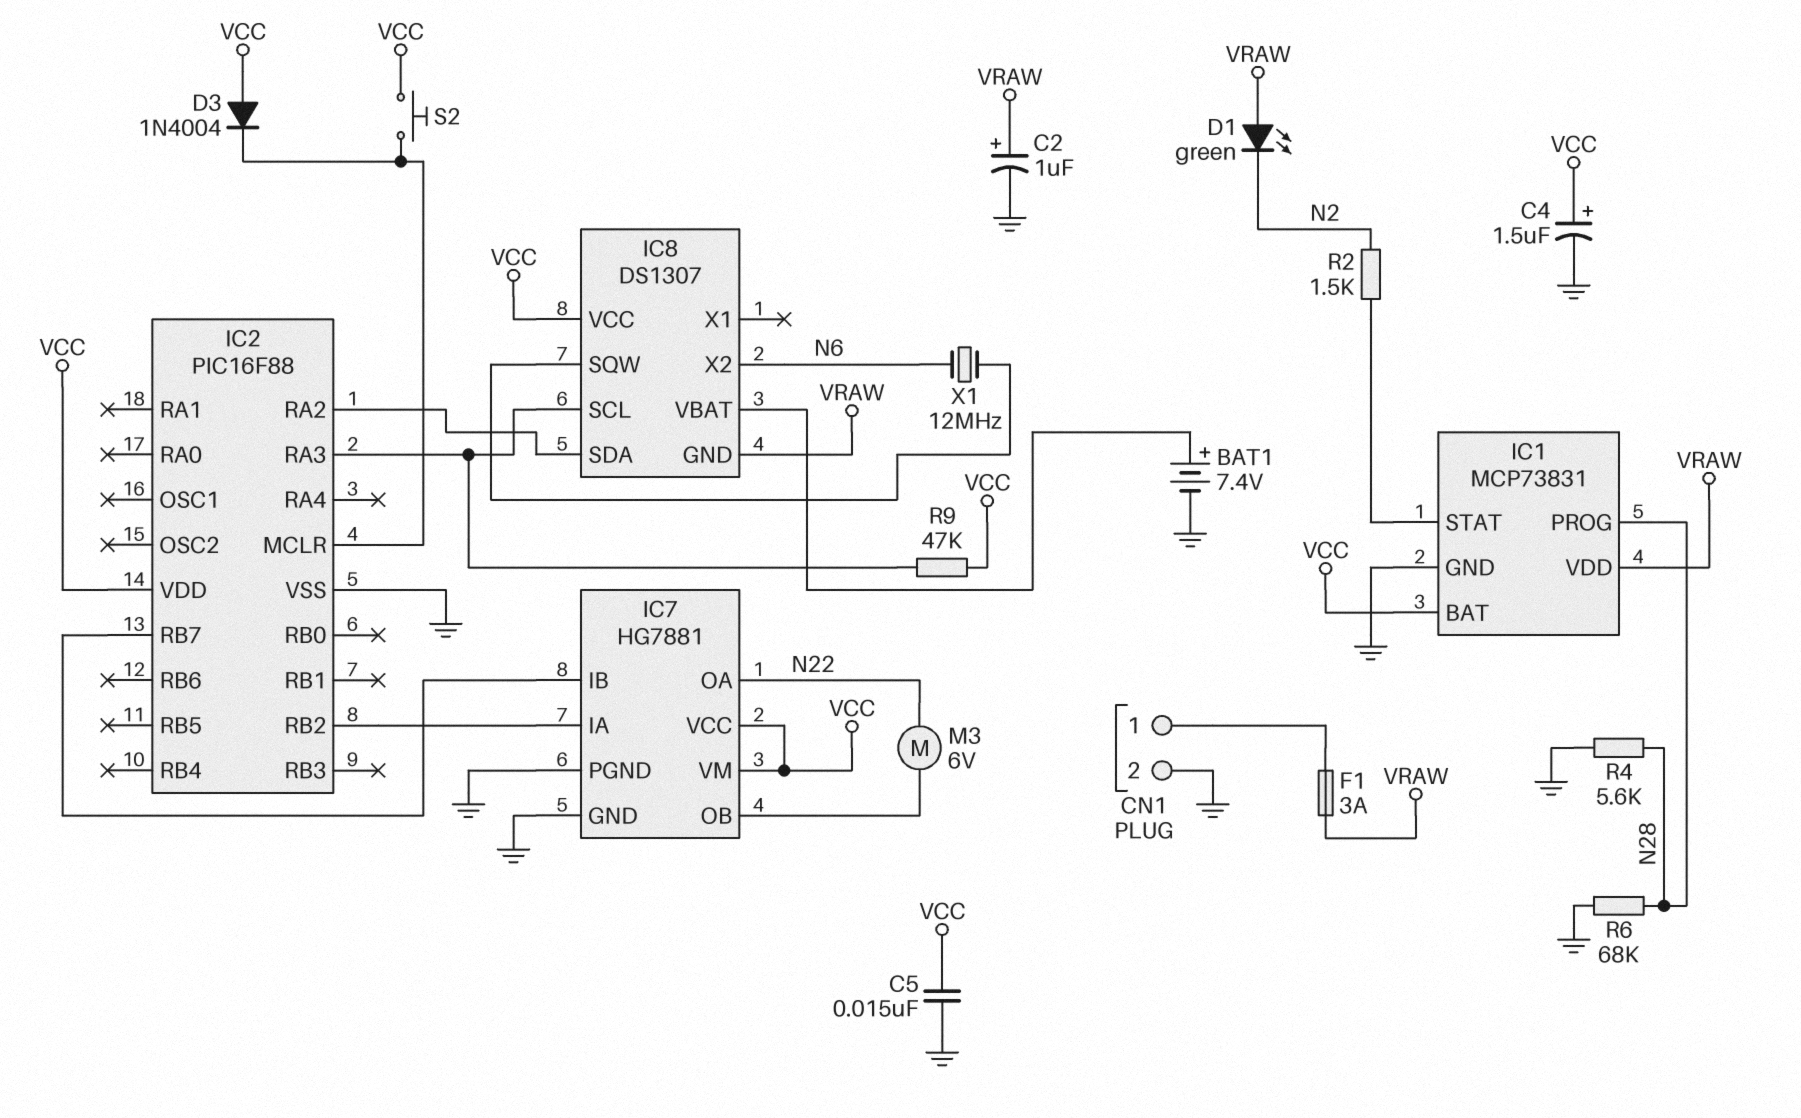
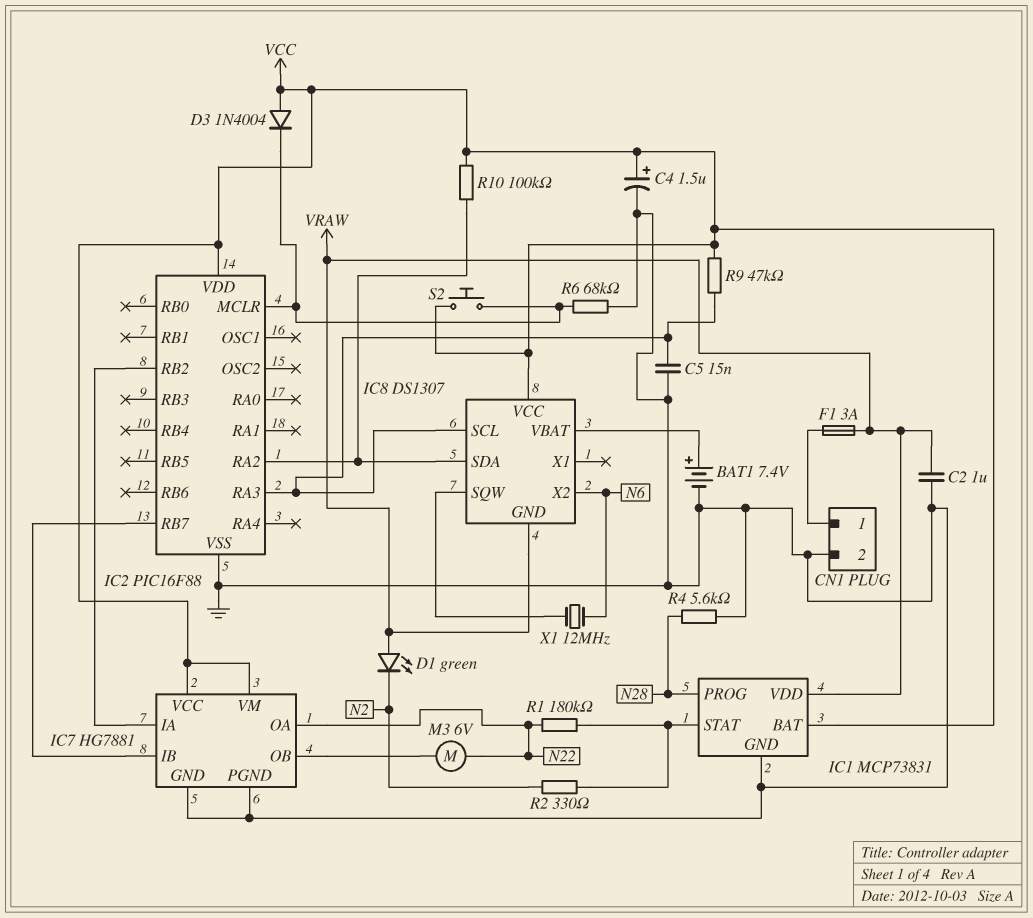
C2: 1uF (plus VRAW, minus GND) -> 1uF (GND, VRAW)
C5: 15nF (GND, VCC) -> 15nF (GND, IC2/RA3)
R1: none -> 180k (IC1/STAT, N22)
R2: 1.5k (IC1/STAT, N2) -> 330 (IC1/STAT, N2)
R6: 68k (GND, N28) -> 68k (GND, IC2/MCLR)
R10: none -> 100k (IC2/RA2, VCC)

